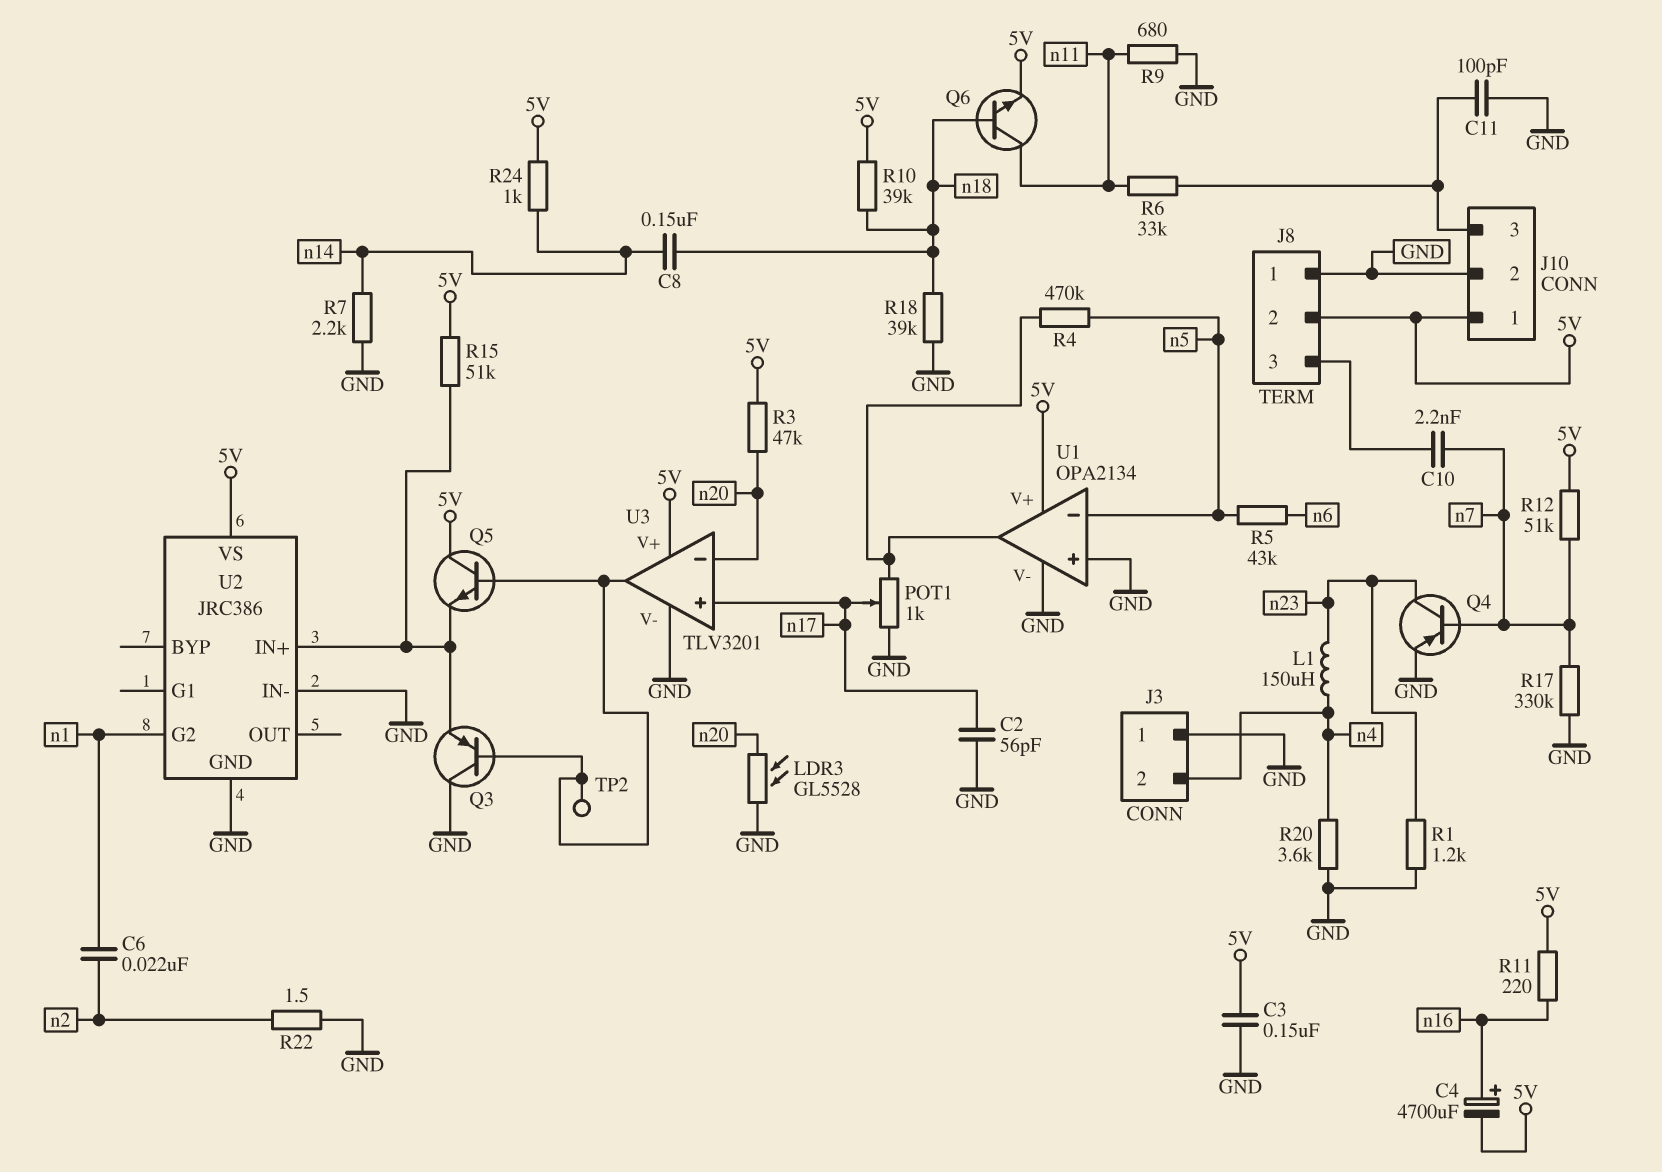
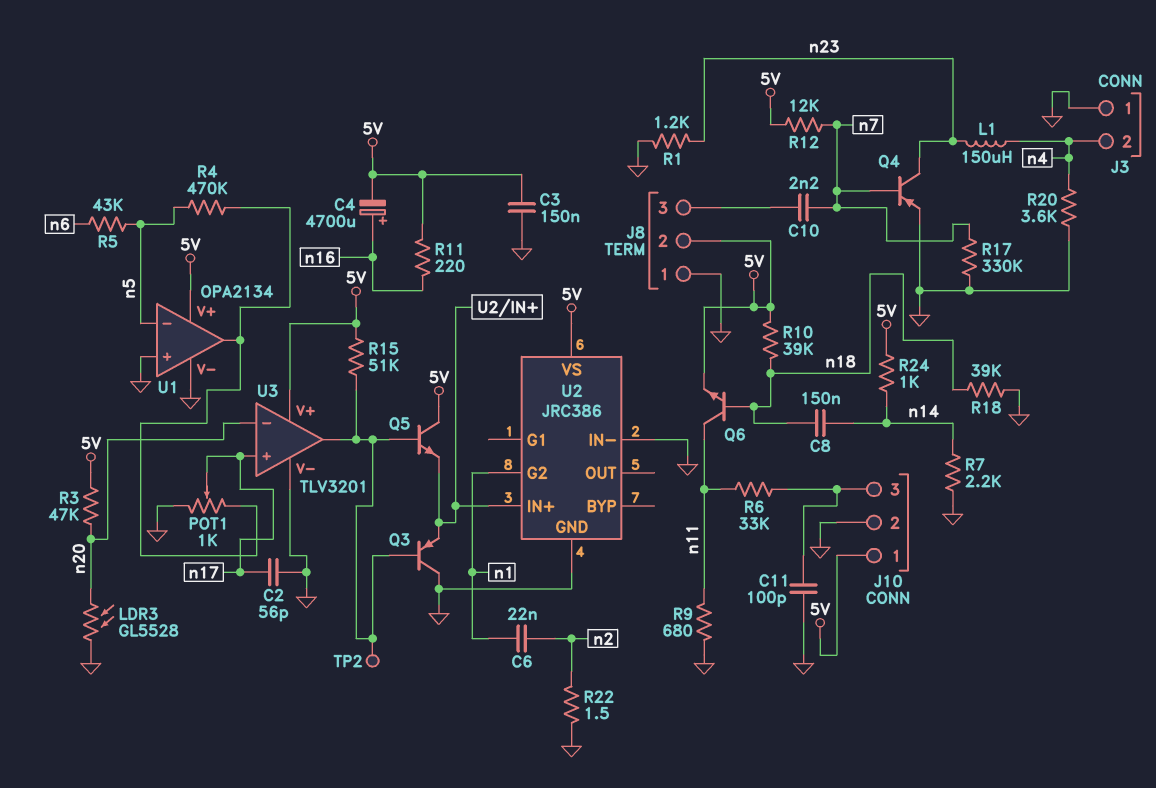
R12: 51k (5V, n7) -> 12k (5V, n7)
R15: 51k (5V, U2/IN+) -> 51k (5V, U3/out)

